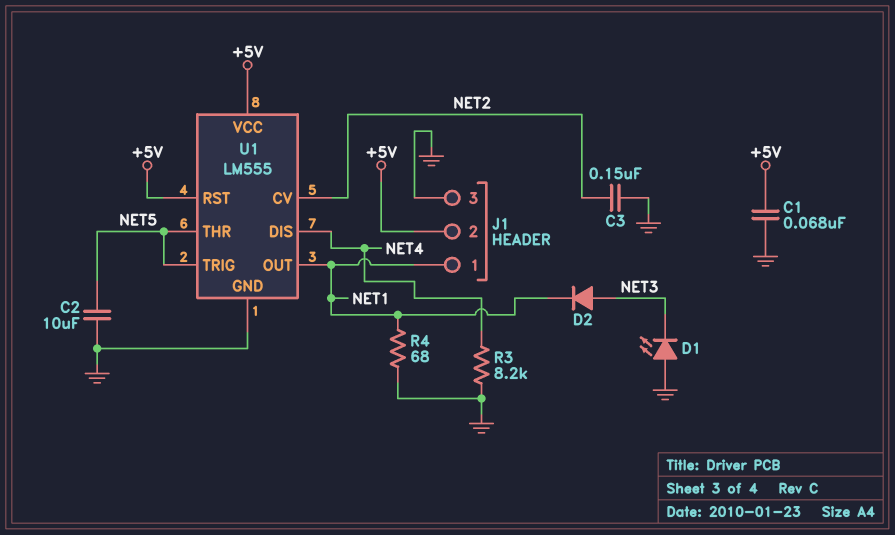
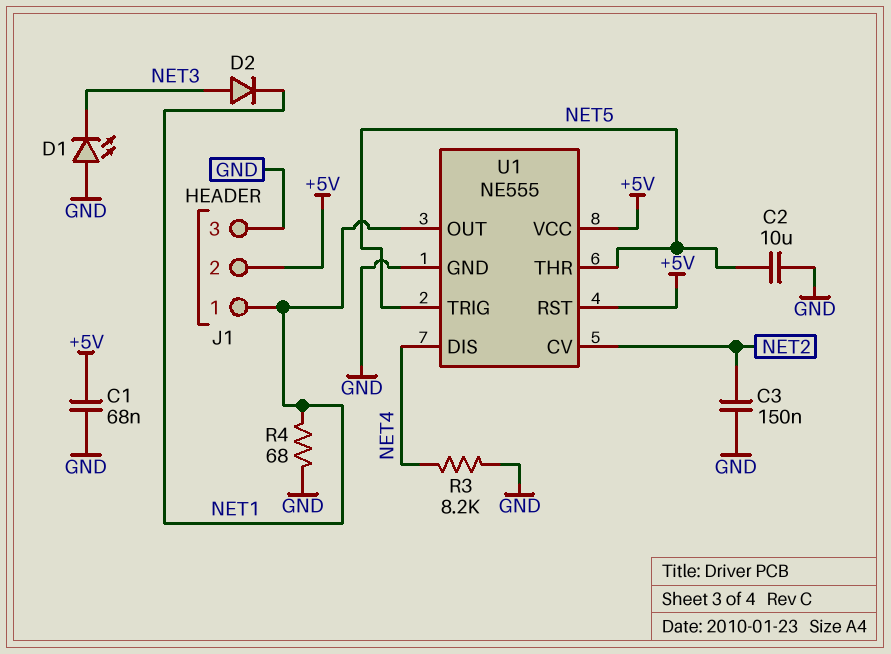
U1: LM555 -> NE555

